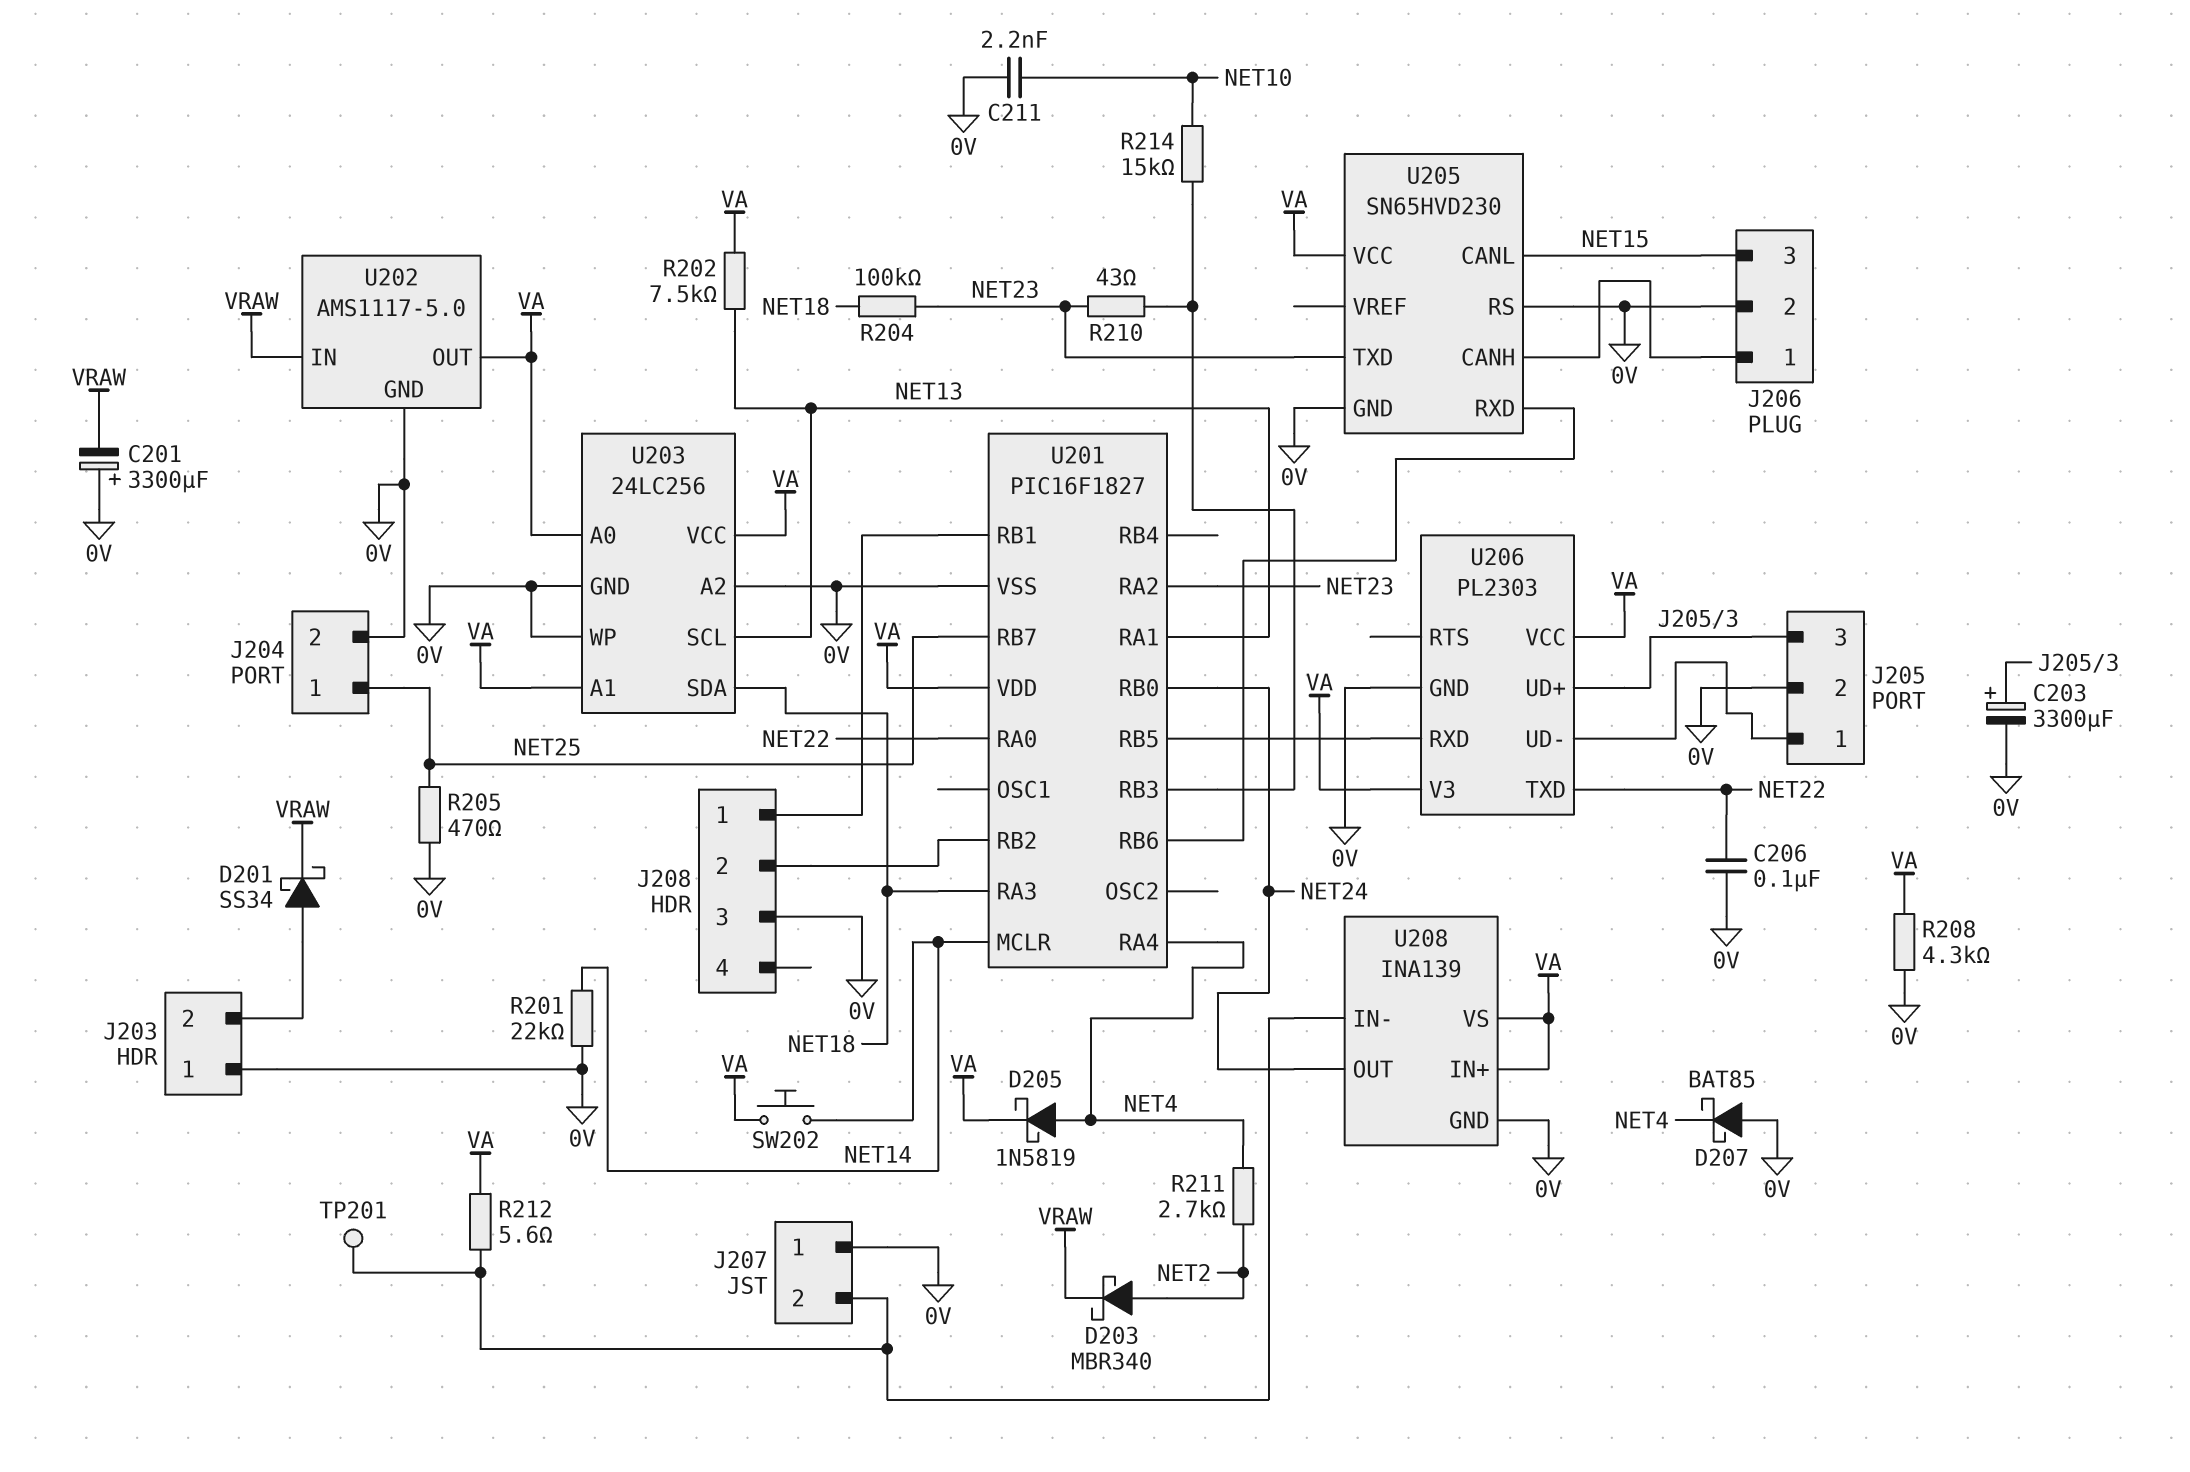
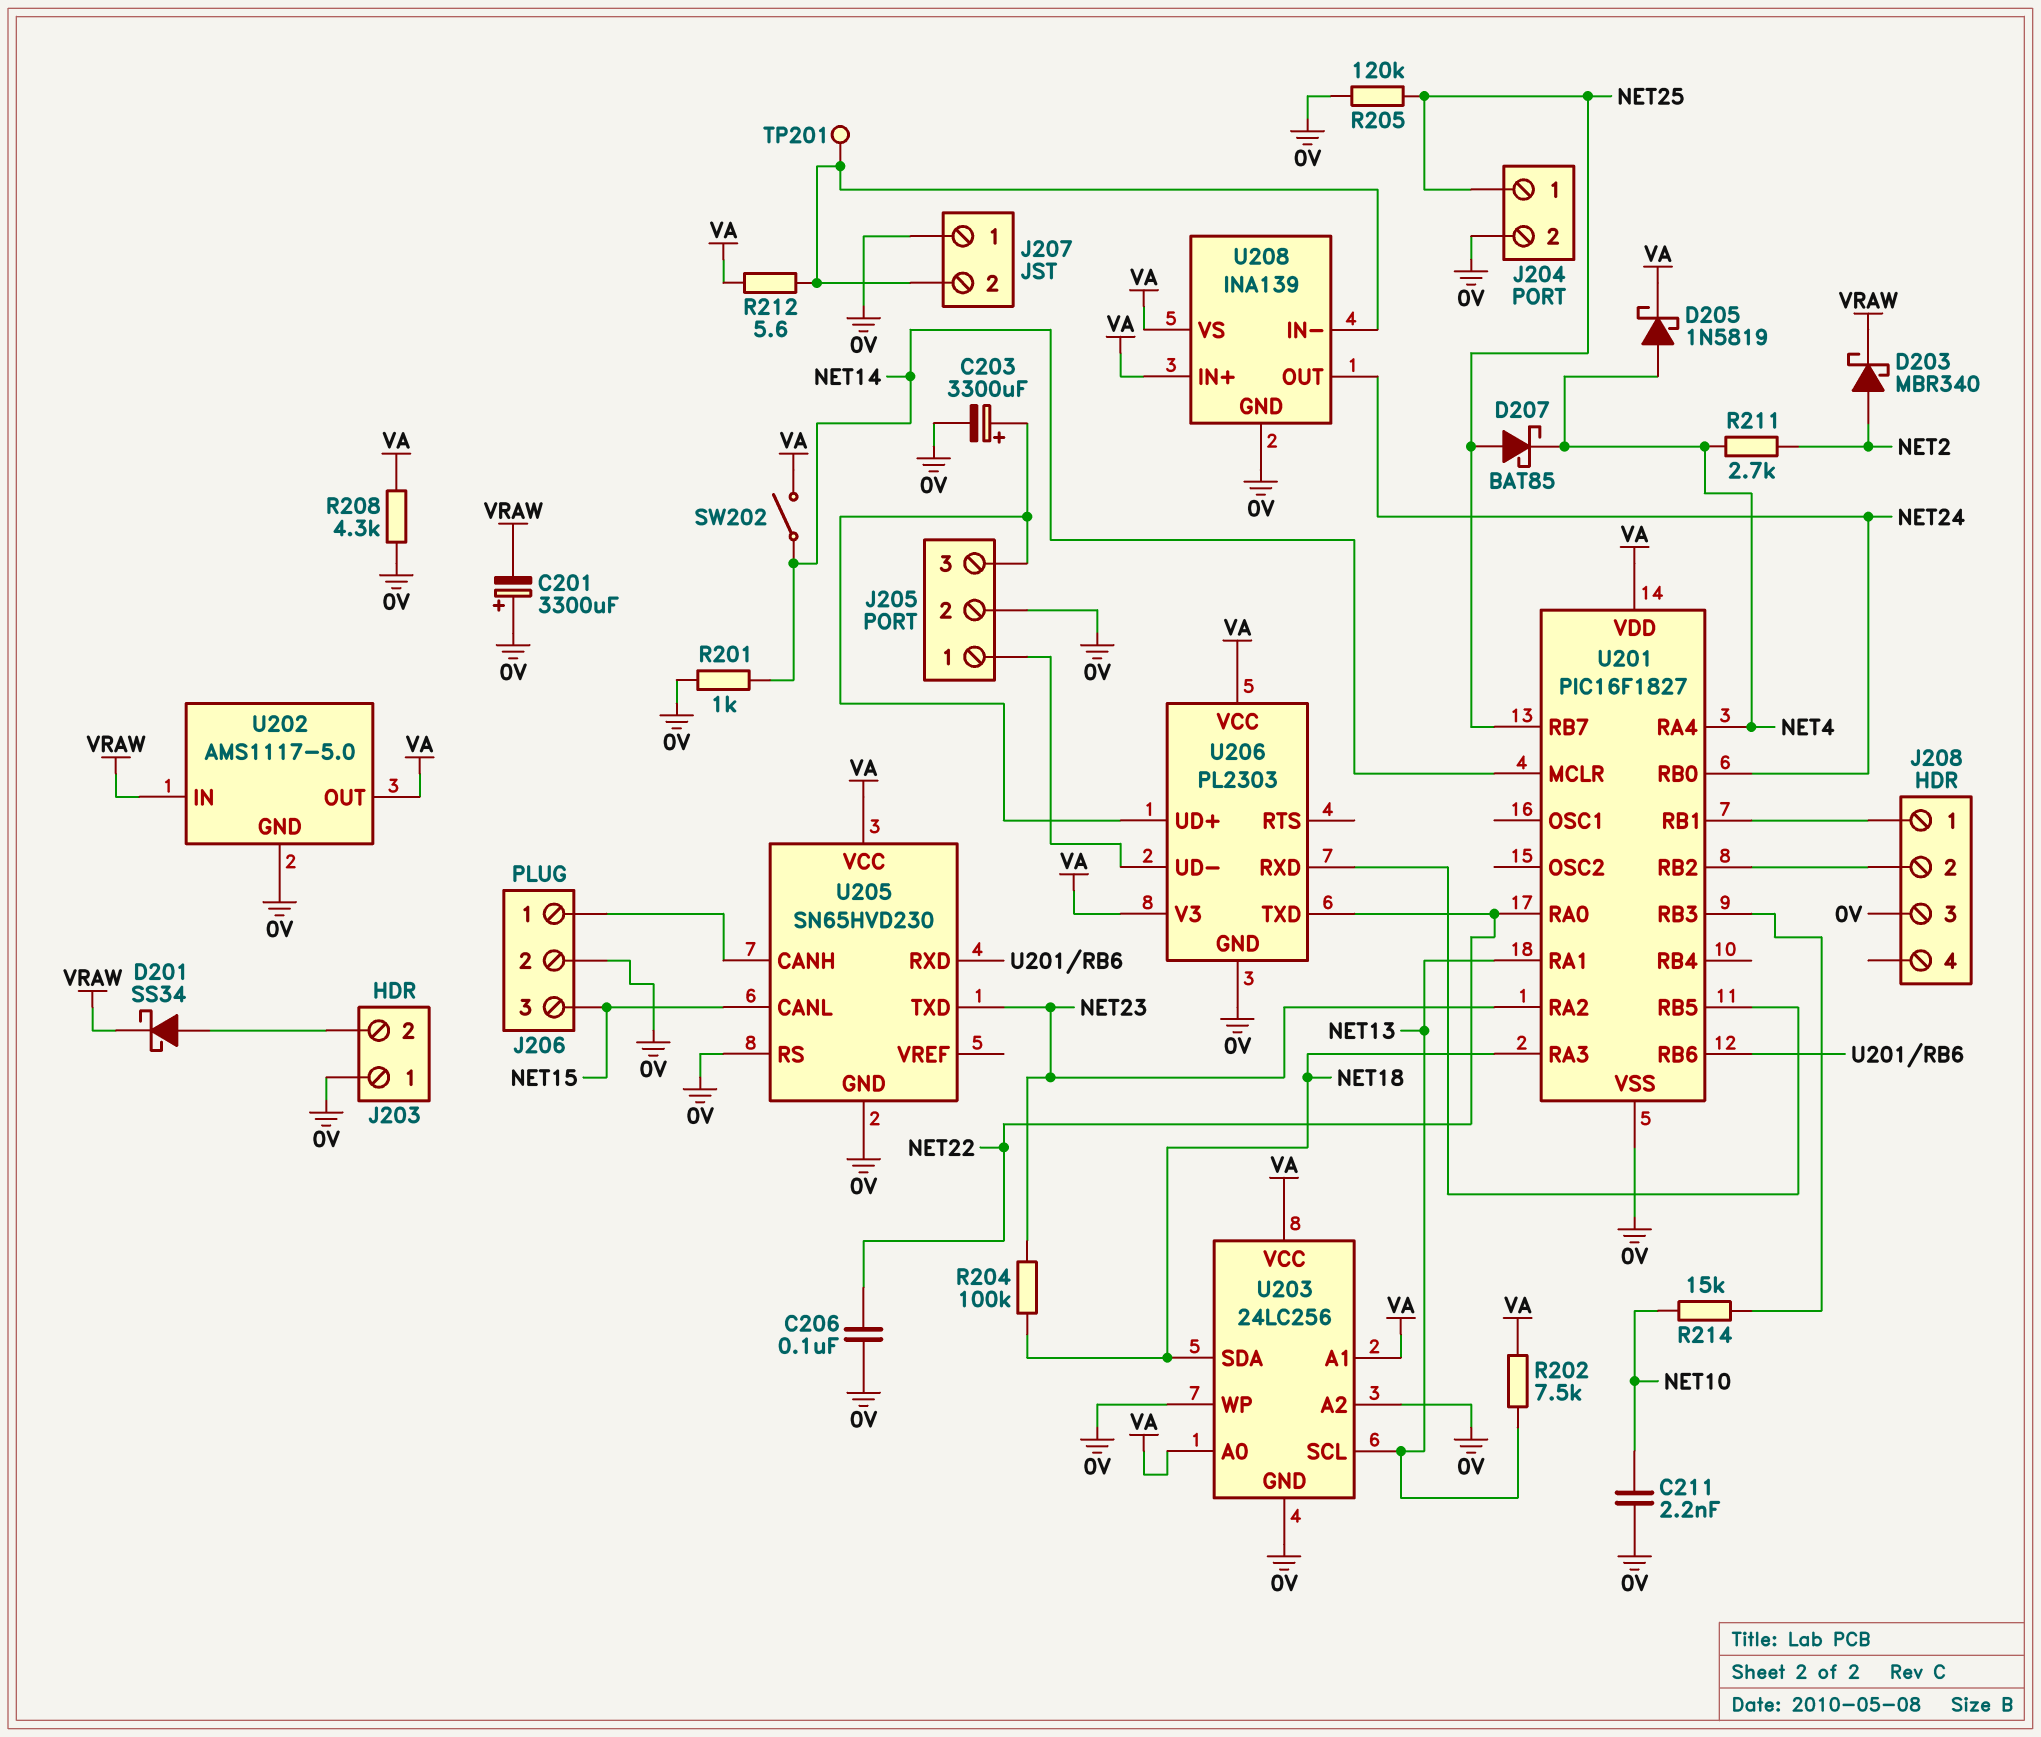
D207: schottky BAT85 (A 0V, K NET4) -> schottky BAT85 (A NET25, K NET4)
R201: 22k (0V, NET14) -> 1k (0V, NET14)
R205: 470 (0V, NET25) -> 120k (0V, NET25)
R210: 43 (NET23, U201/RB3) -> none
SW202: button (NET14, VA) -> switch (NET14, VA)

